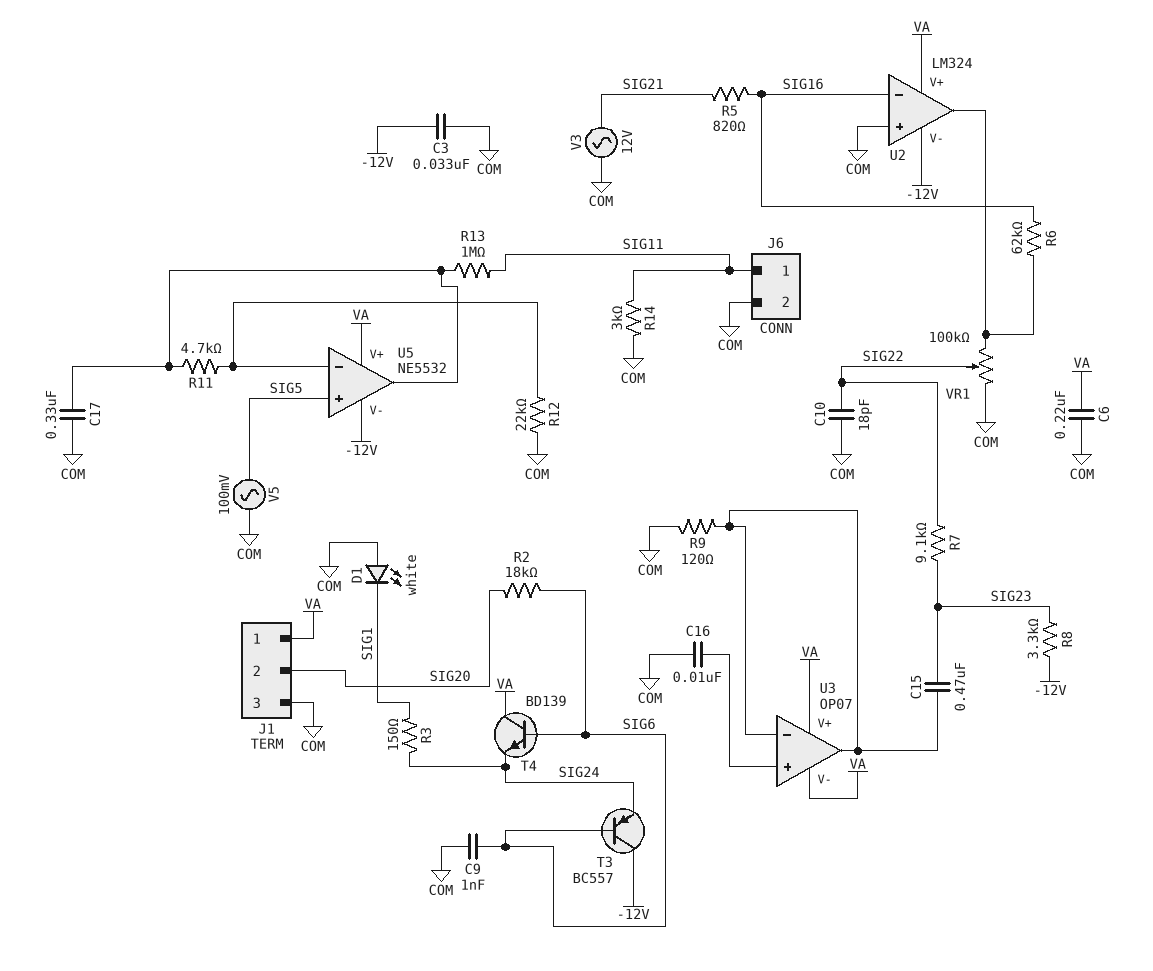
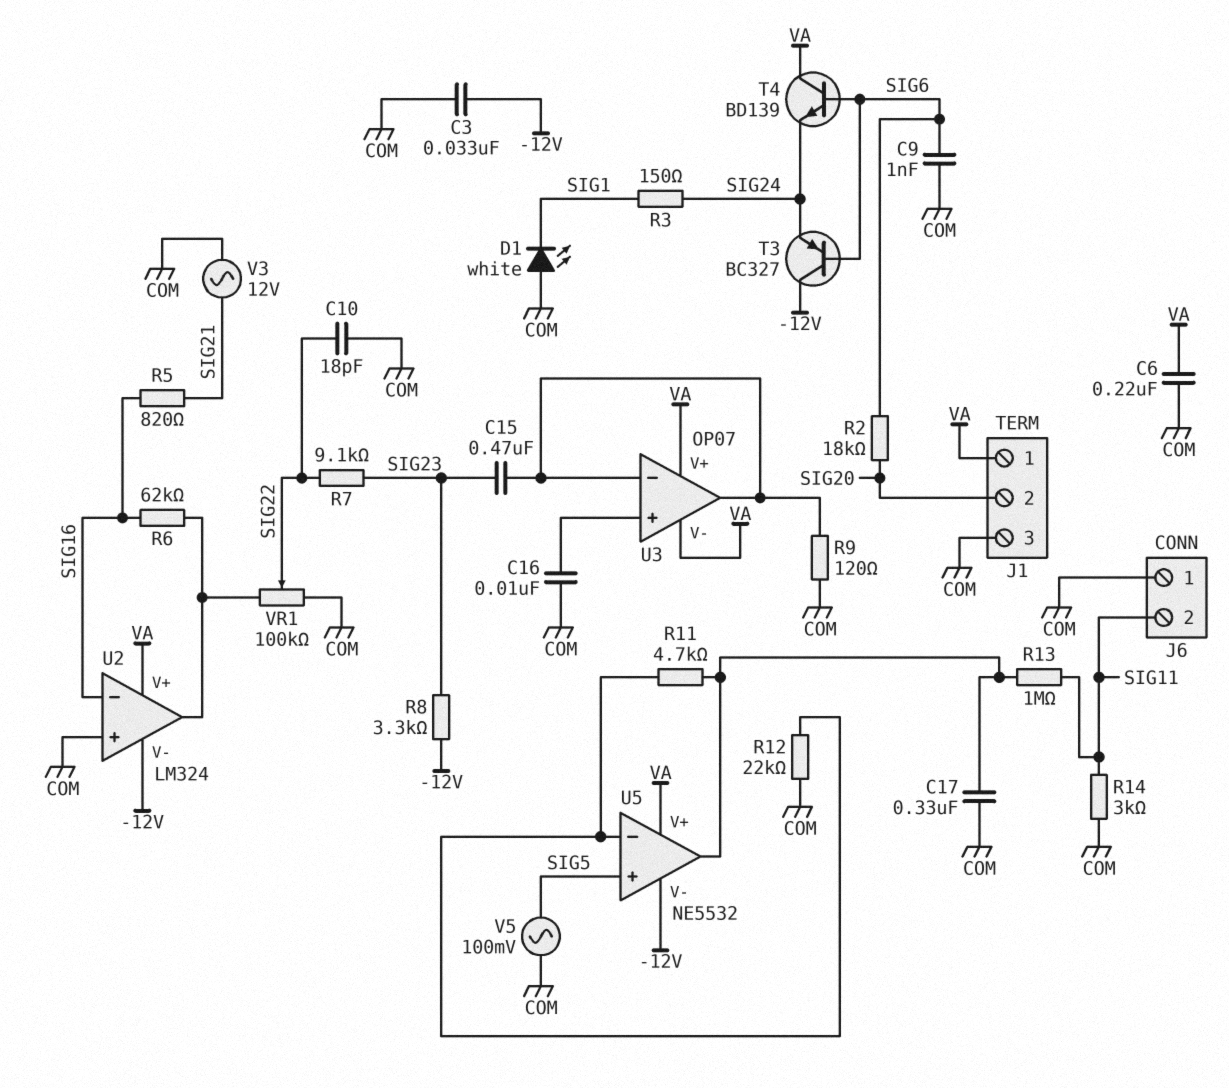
J6 pin 1: SIG11 -> COM
J6 pin 2: COM -> SIG11
T3: PNP BC557 (B SIG6, C -12V, E SIG24) -> PNP BC327 (B SIG6, C -12V, E SIG24)

